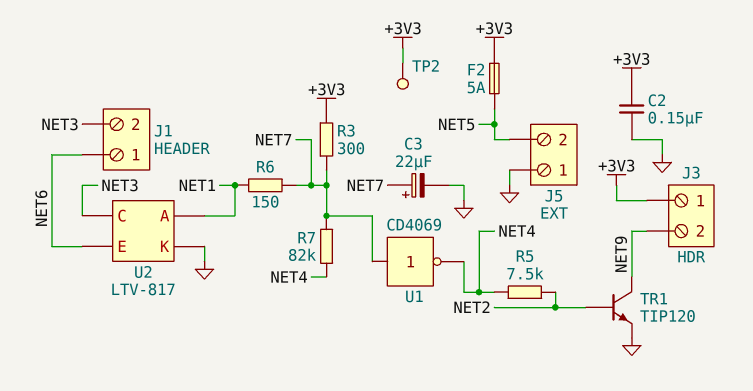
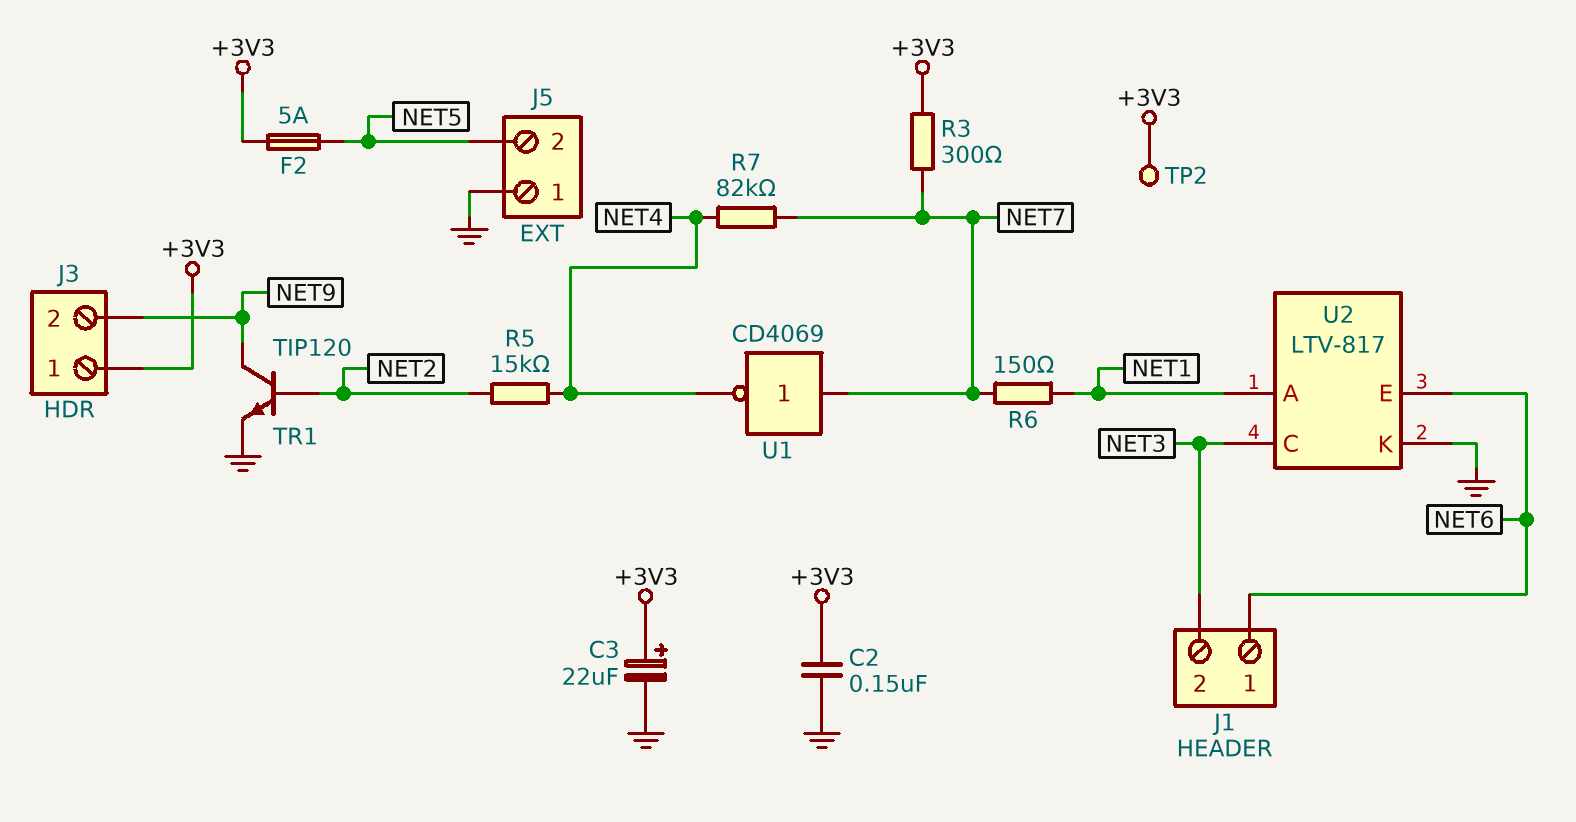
C3: 22uF (plus NET7, minus GND) -> 22uF (plus +3V3, minus GND)
R5: 7.5k (NET2, NET4) -> 15k (NET2, NET4)

